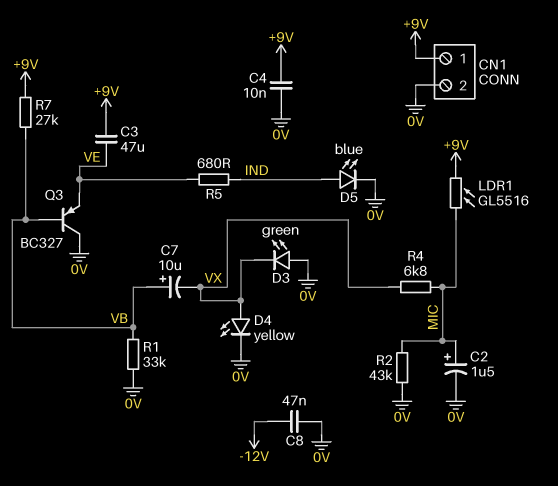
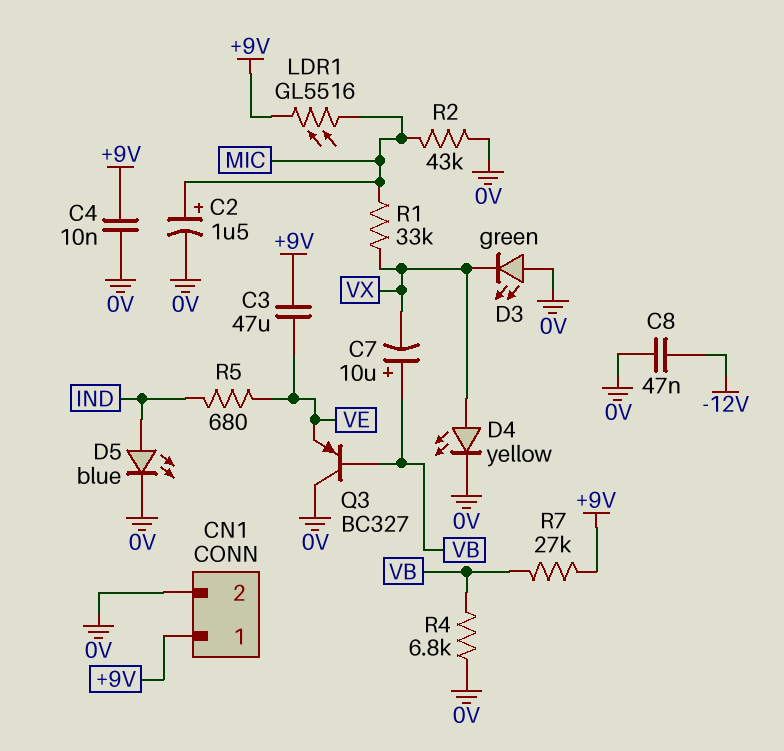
R1: 33k (0V, VB) -> 33k (MIC, VX)
R4: 6.8k (MIC, VX) -> 6.8k (0V, VB)

